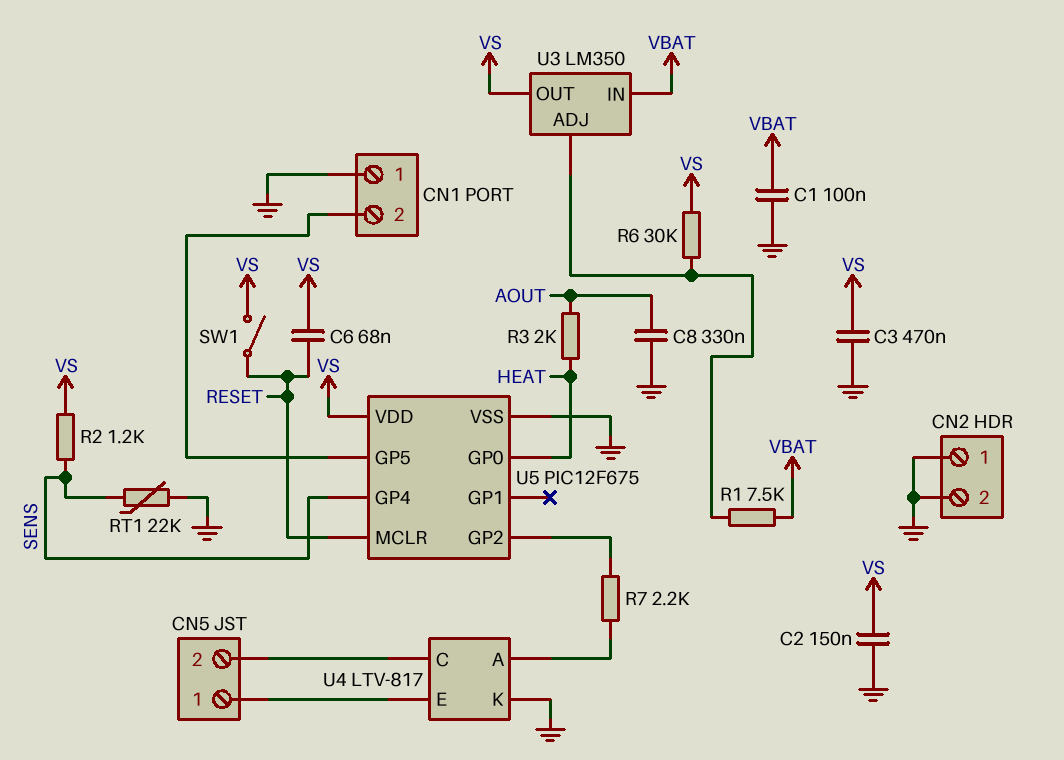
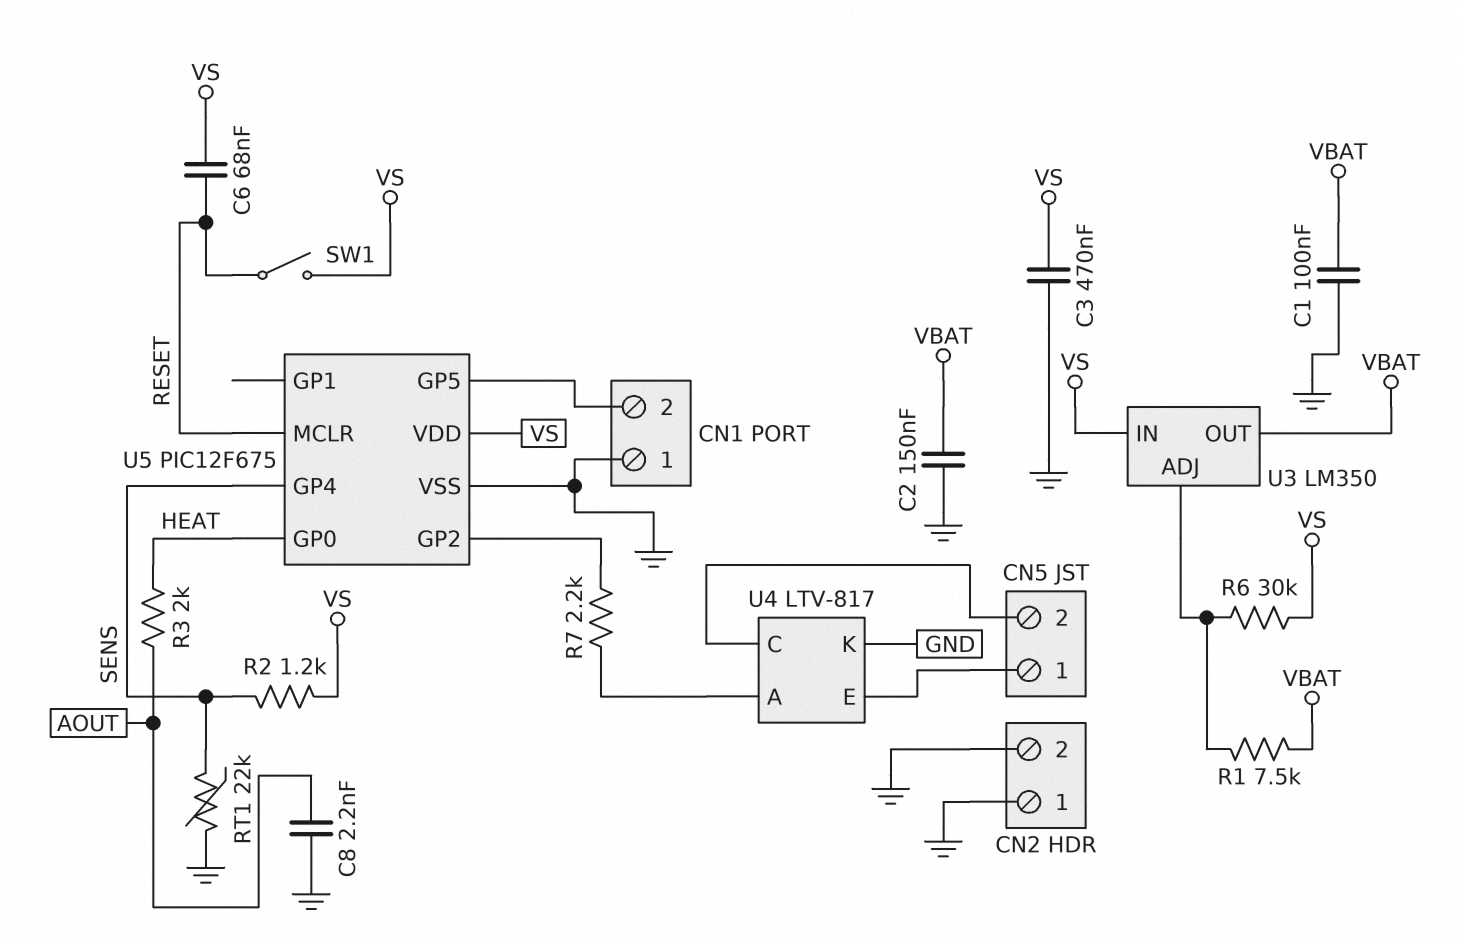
C2: 150nF (GND, VS) -> 150nF (GND, VBAT)
C8: 330nF (AOUT, GND) -> 2.2nF (AOUT, GND)
U3 pin IN: VBAT -> VS
U3 pin OUT: VS -> VBAT

